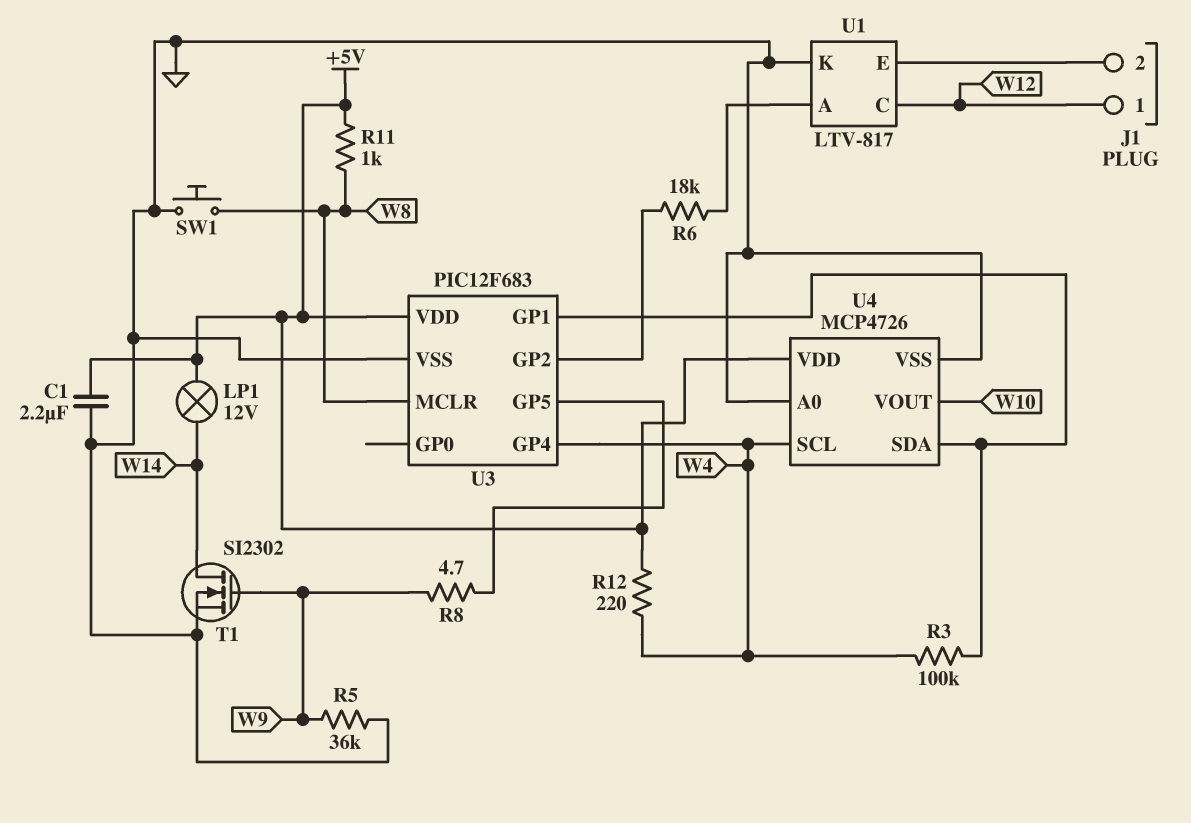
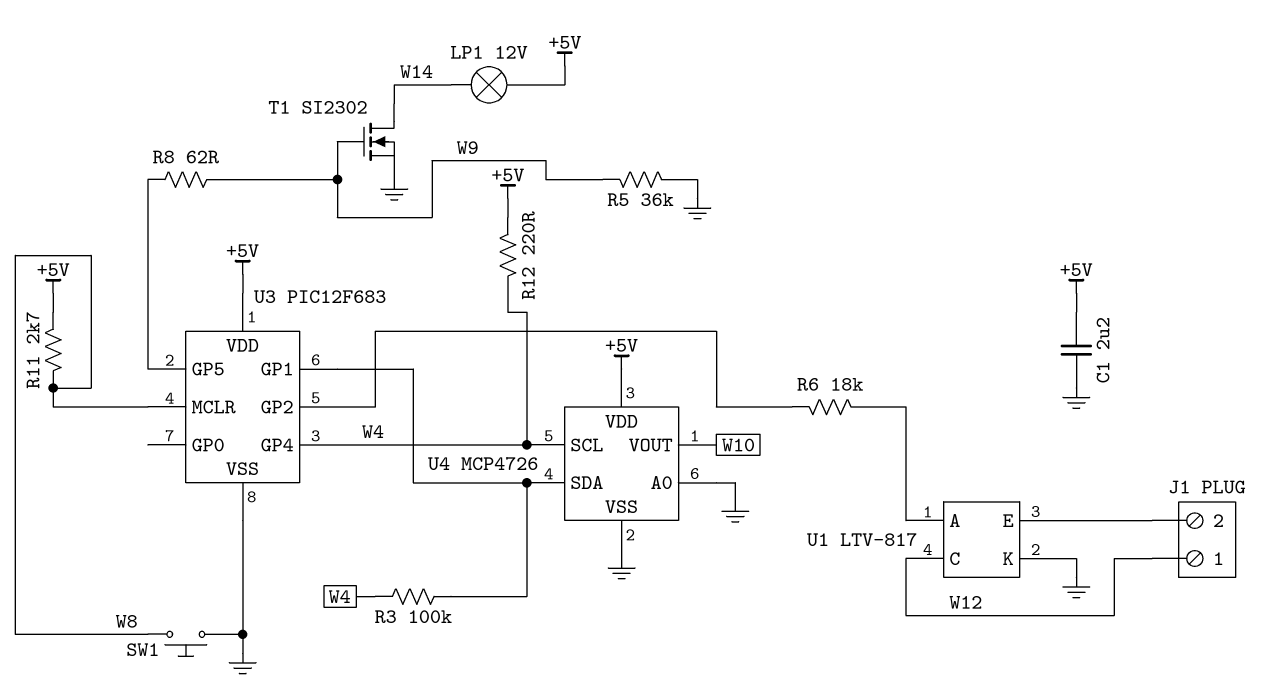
R8: 4.7 (U3/GP5, W9) -> 62 (U3/GP5, W9)
R11: 1k (+5V, W8) -> 2.7k (+5V, W8)

